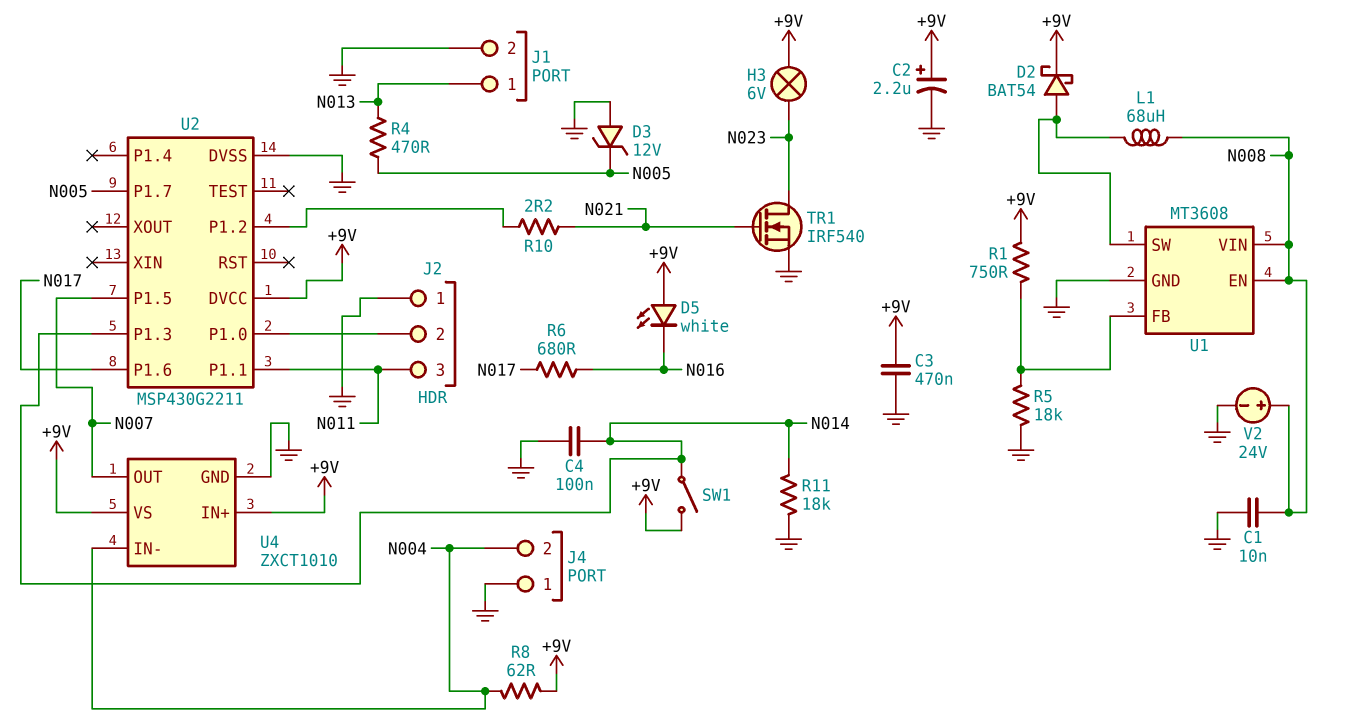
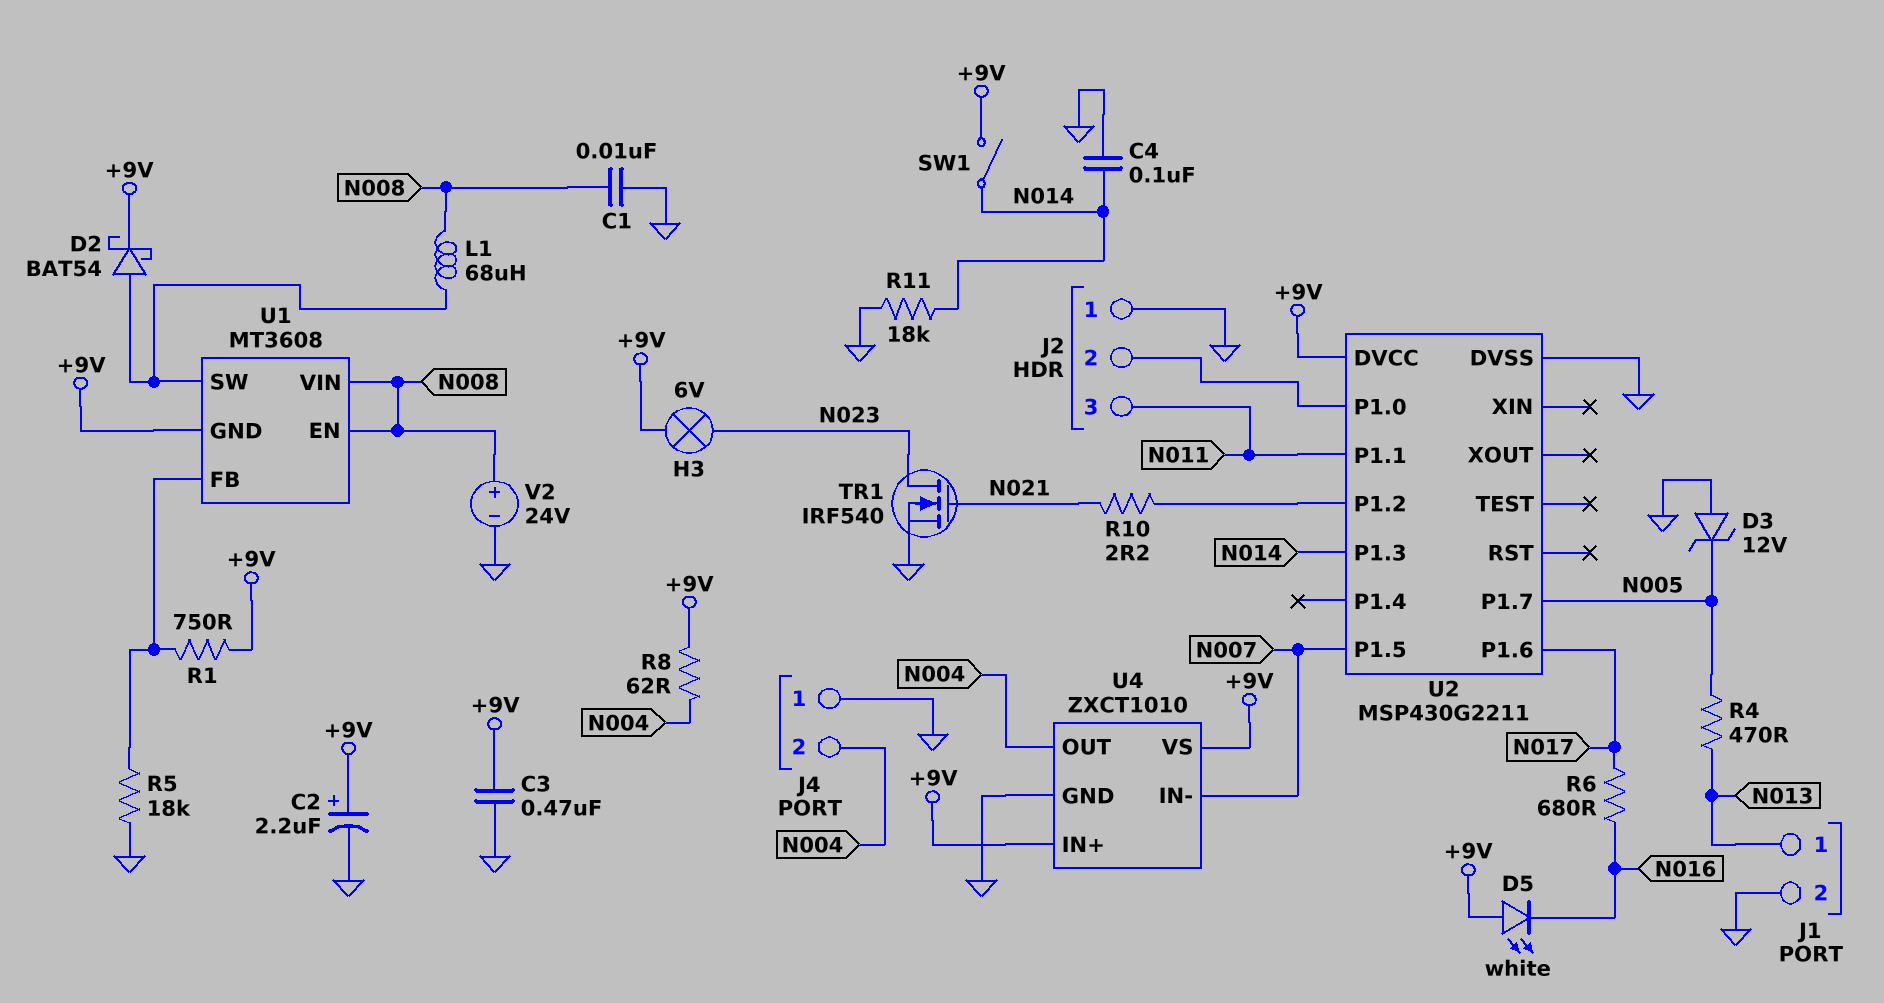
U1 pin GND: GND -> +9V
U4 pin IN-: N004 -> N007
U4 pin OUT: N007 -> N004

